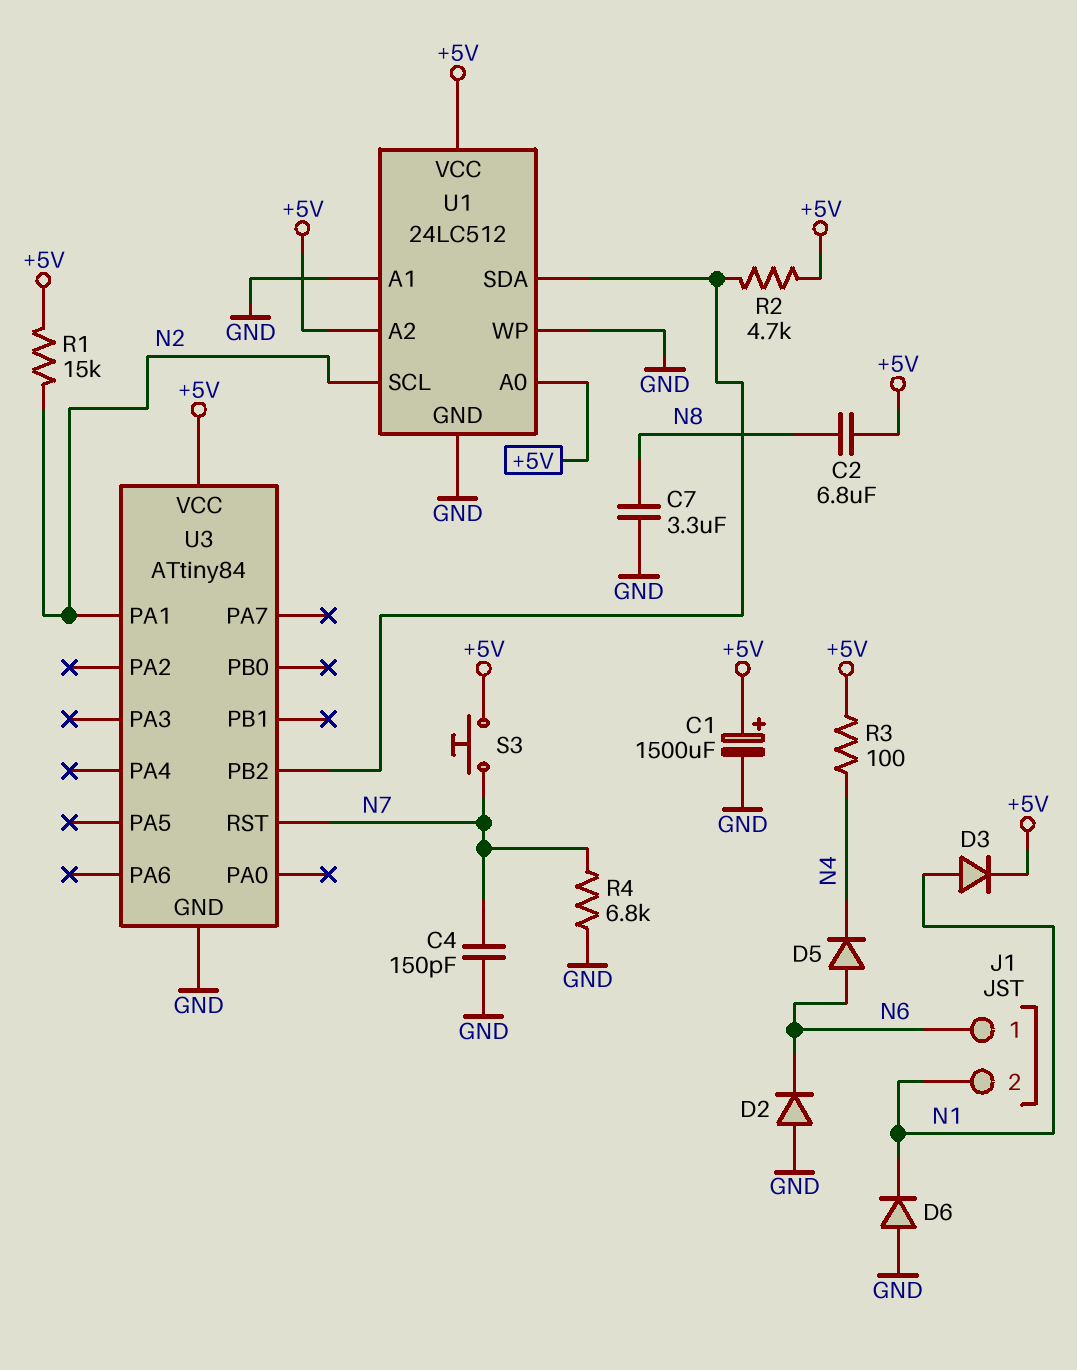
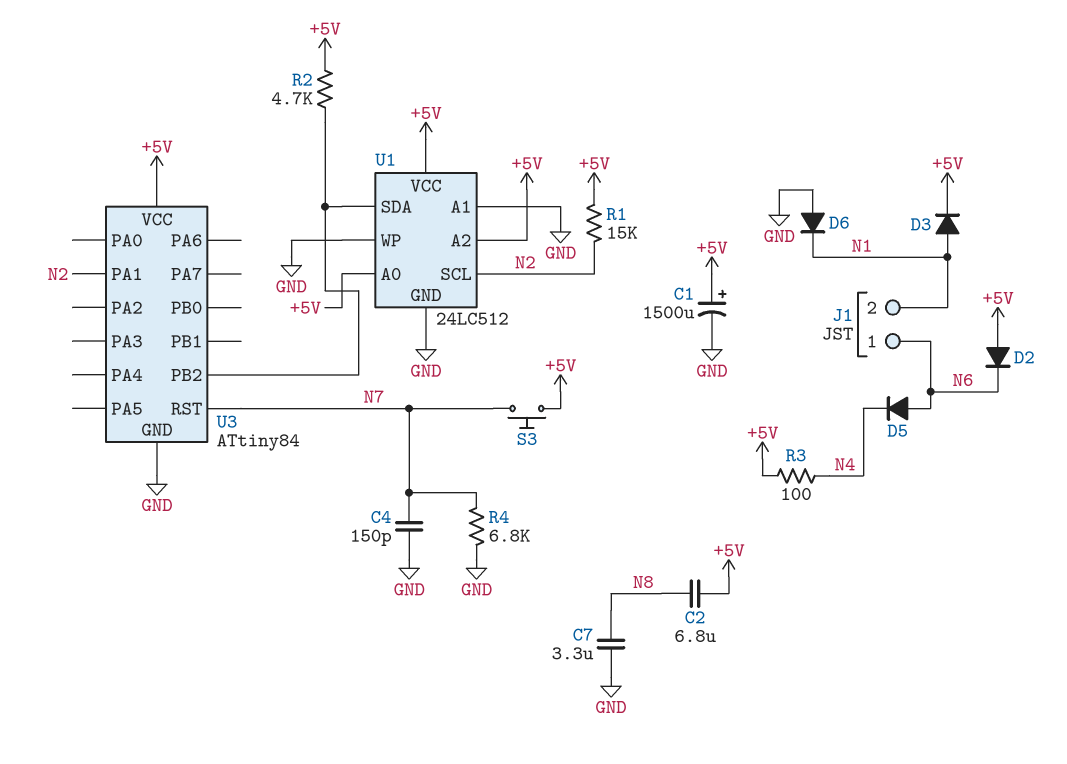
D2: diode (A GND, K N6) -> diode (A +5V, K N6)

